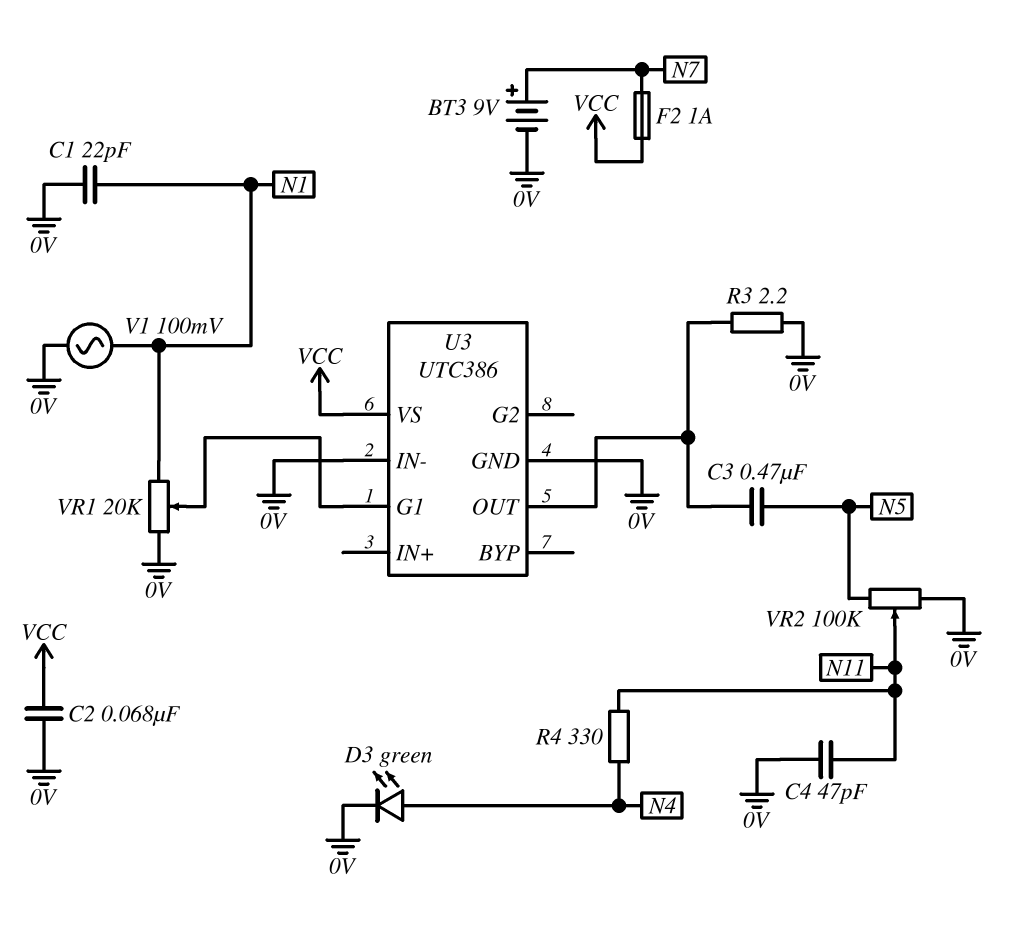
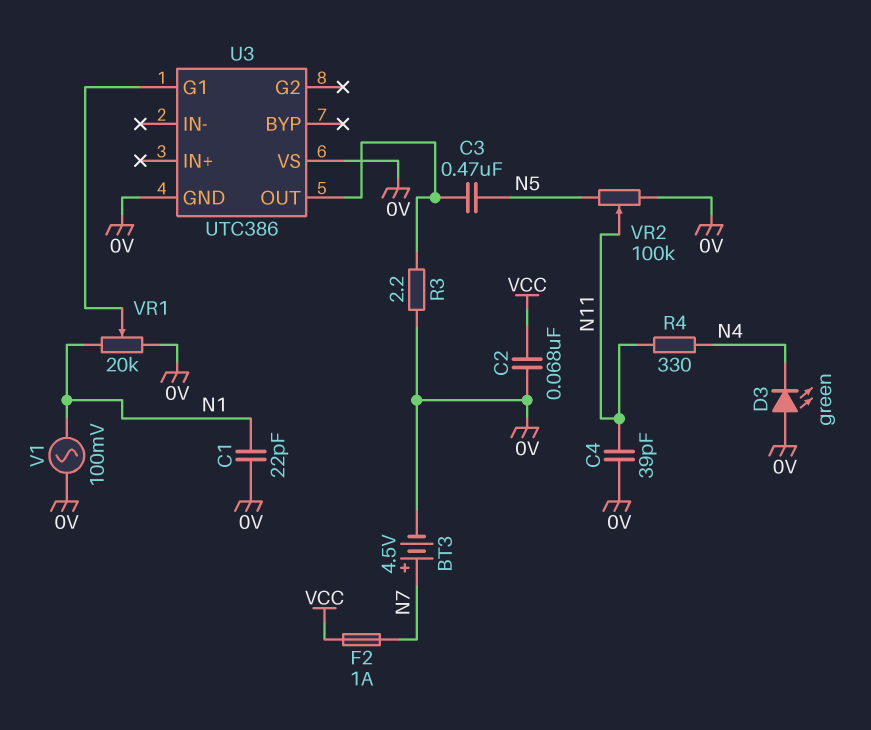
BT3: 9V (plus N7, minus 0V) -> 4.5V (plus N7, minus 0V)
C4: 47pF (0V, N11) -> 39pF (0V, N11)
D3: LED green (A N4, K 0V) -> LED green (A 0V, K N4)
U3 pin IN-: 0V -> none
U3 pin VS: VCC -> 0V

